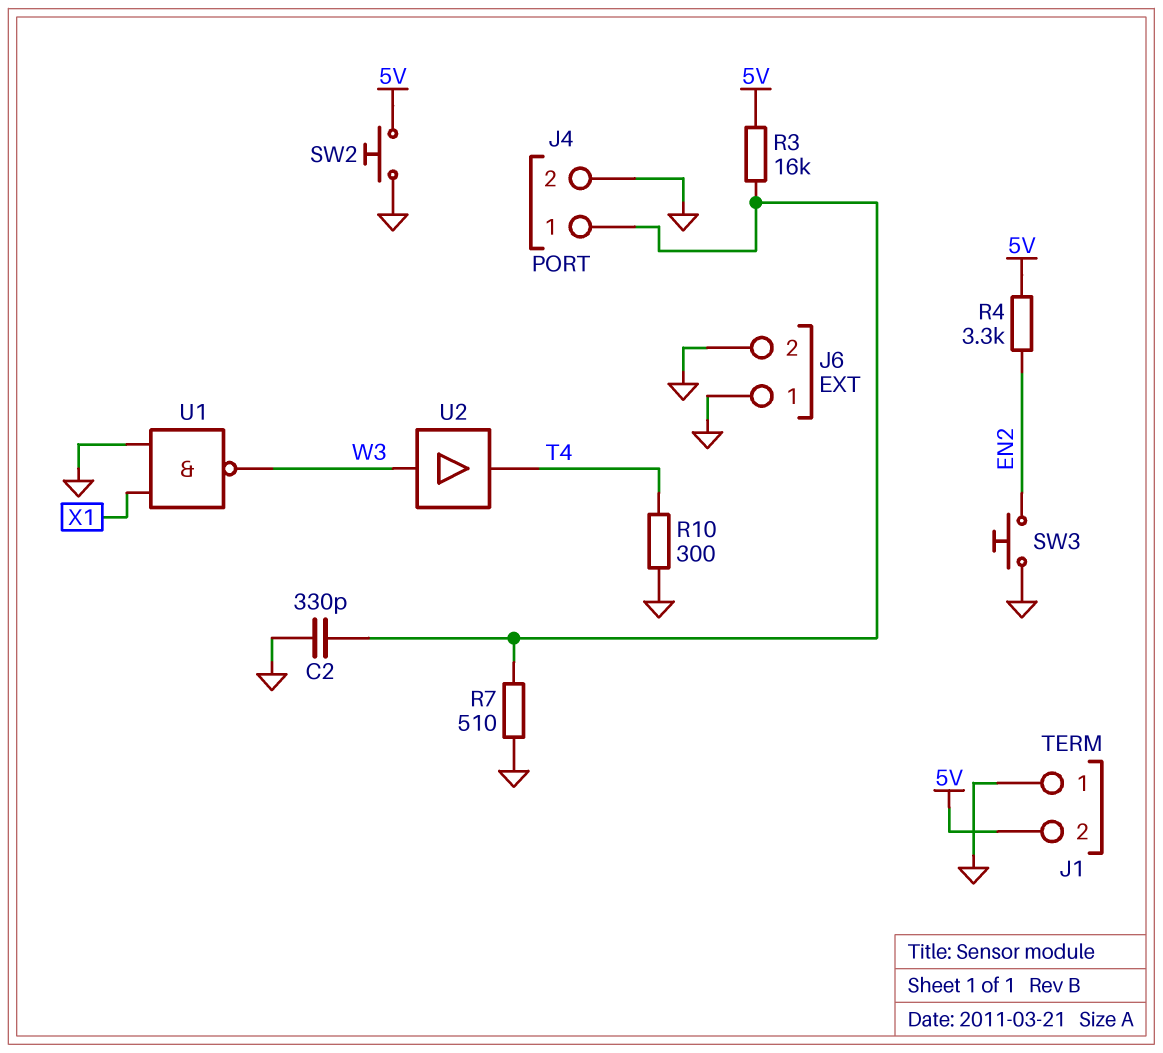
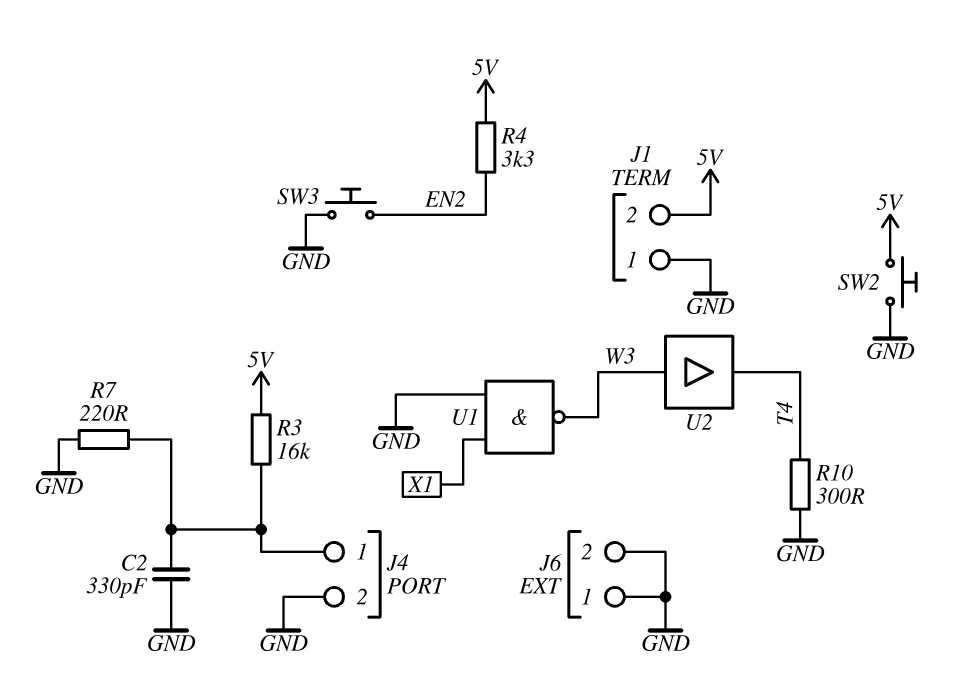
R7: 510 (GND, J4/1) -> 220 (GND, J4/1)

